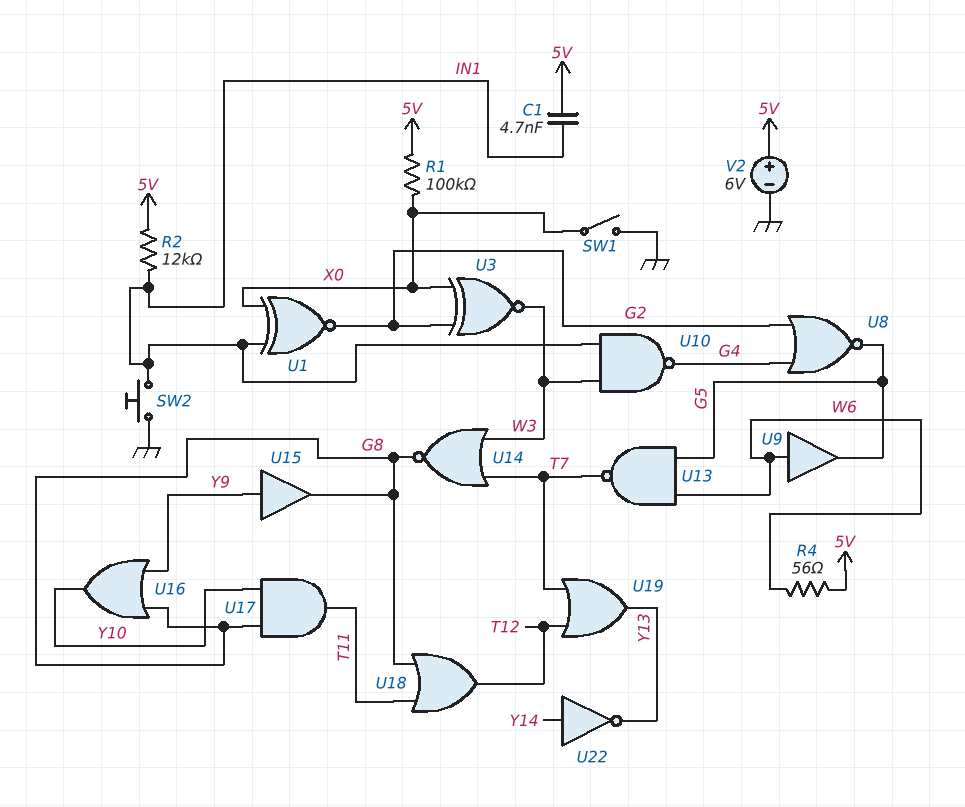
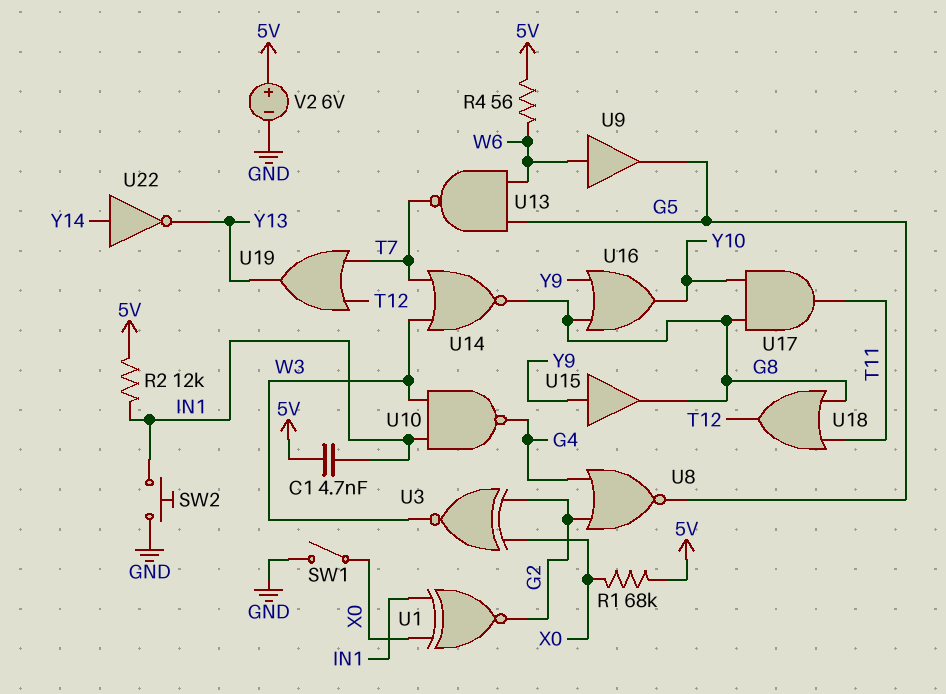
R1: 100k (5V, X0) -> 68k (5V, X0)

